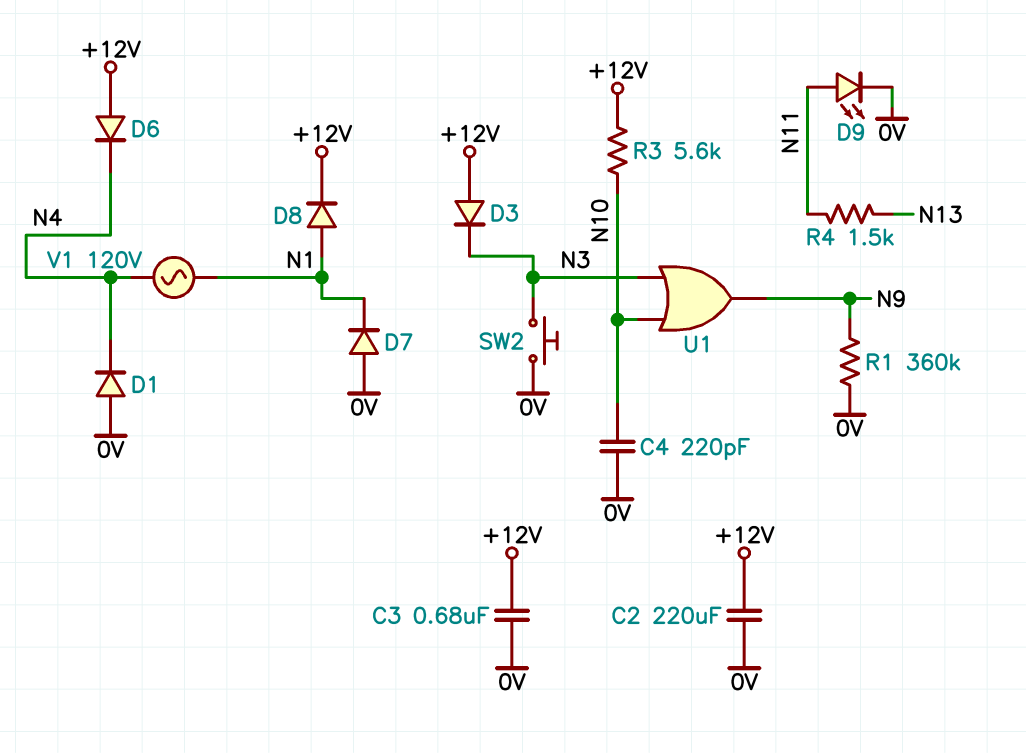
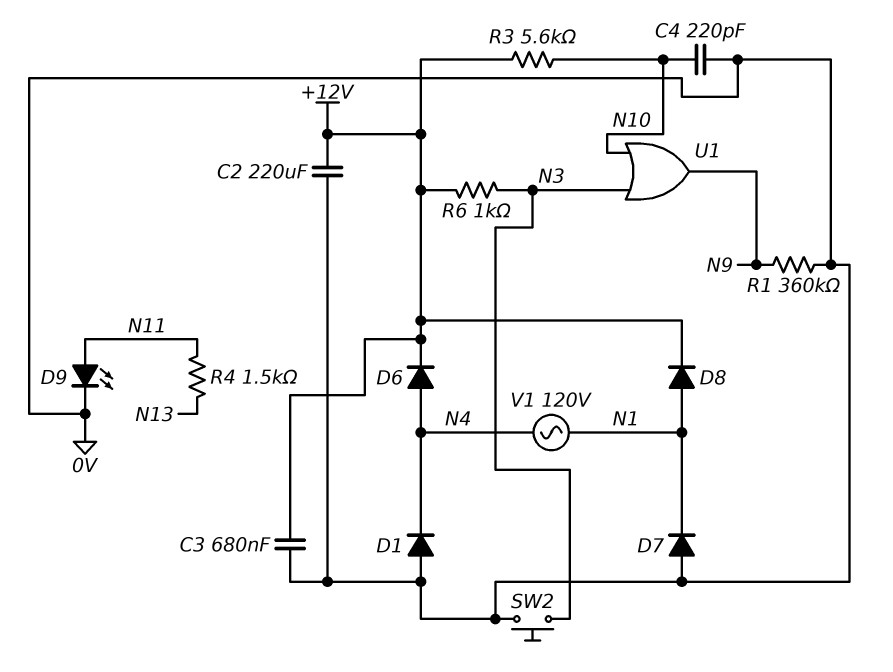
D3: diode (A +12V, K N3) -> none
D6: diode (A +12V, K N4) -> diode (A N4, K +12V)
R6: none -> 1k (+12V, N3)

